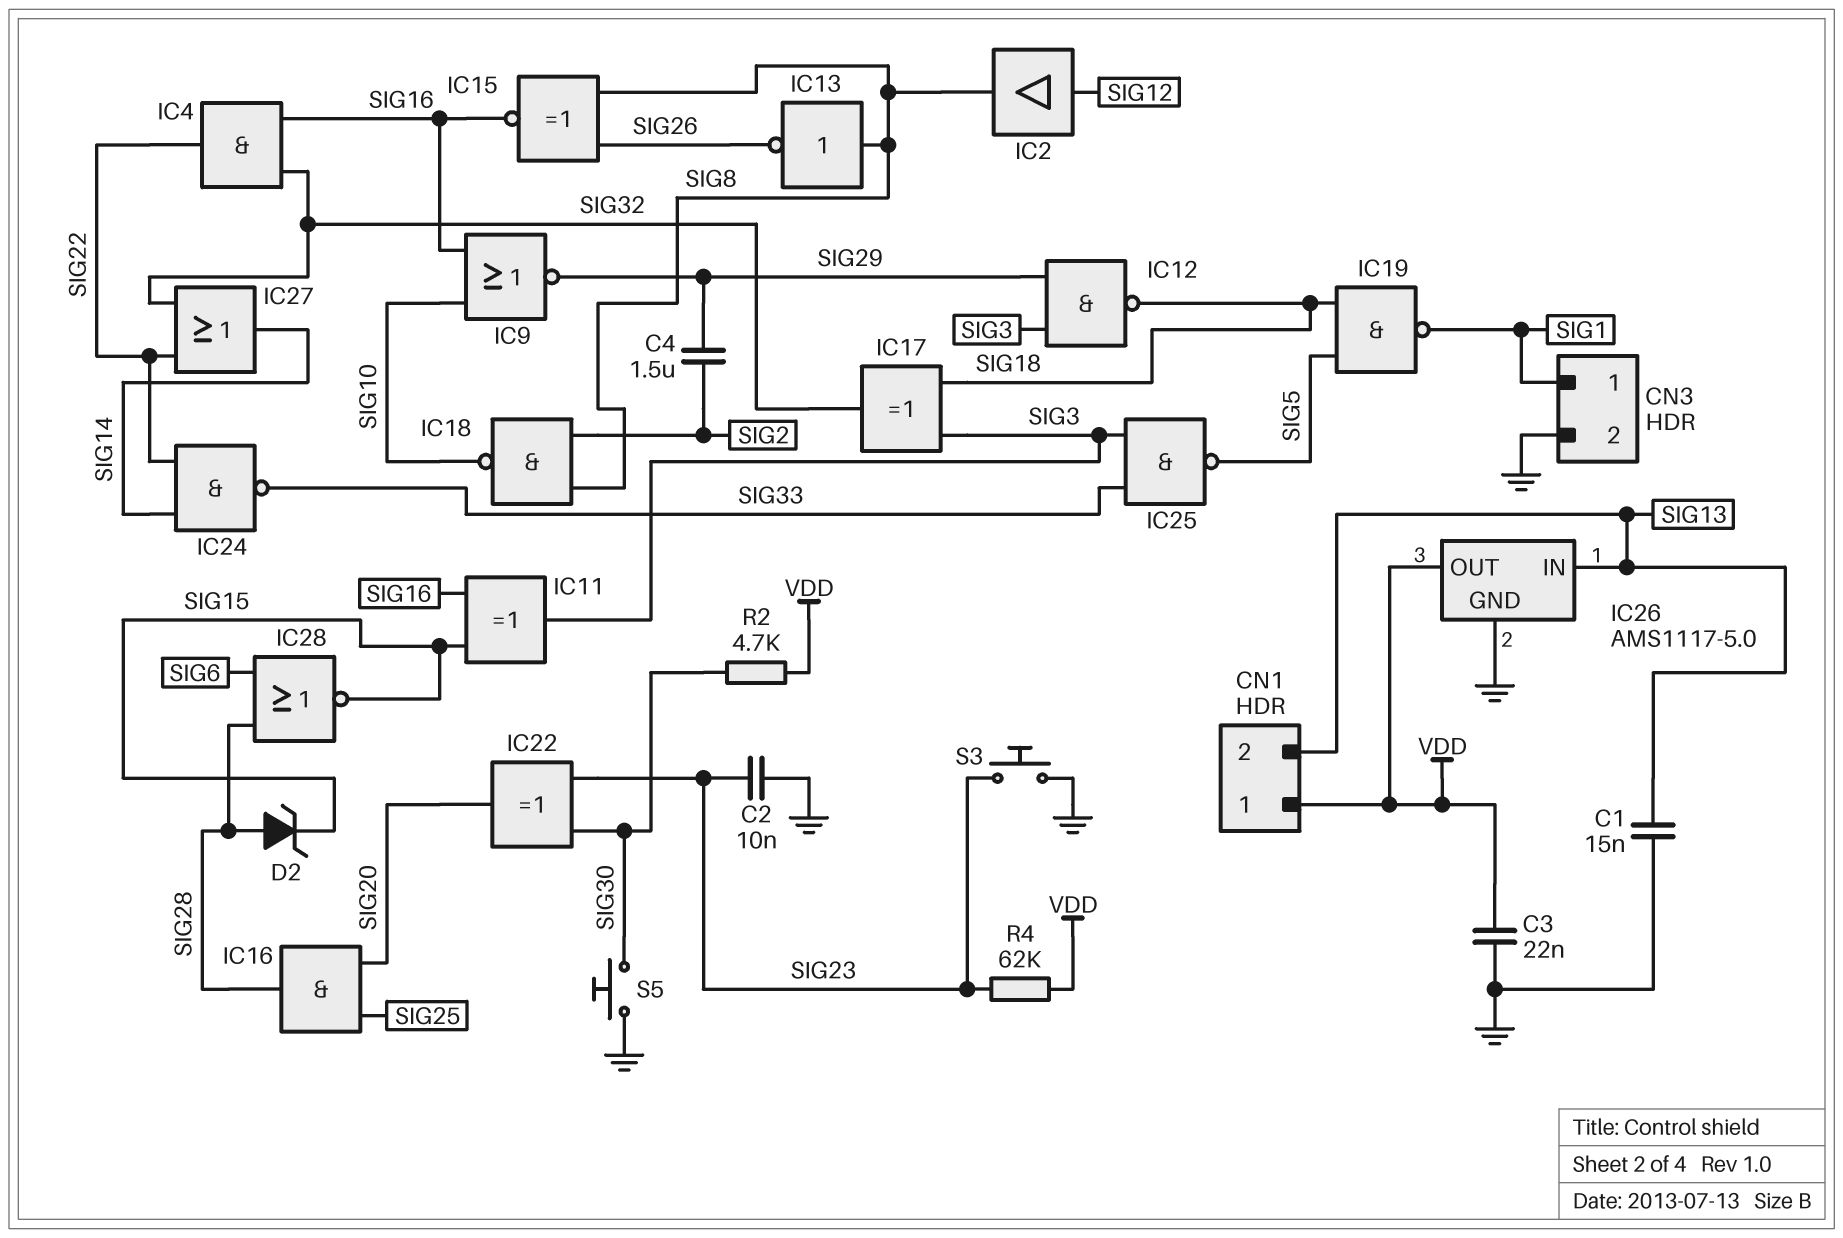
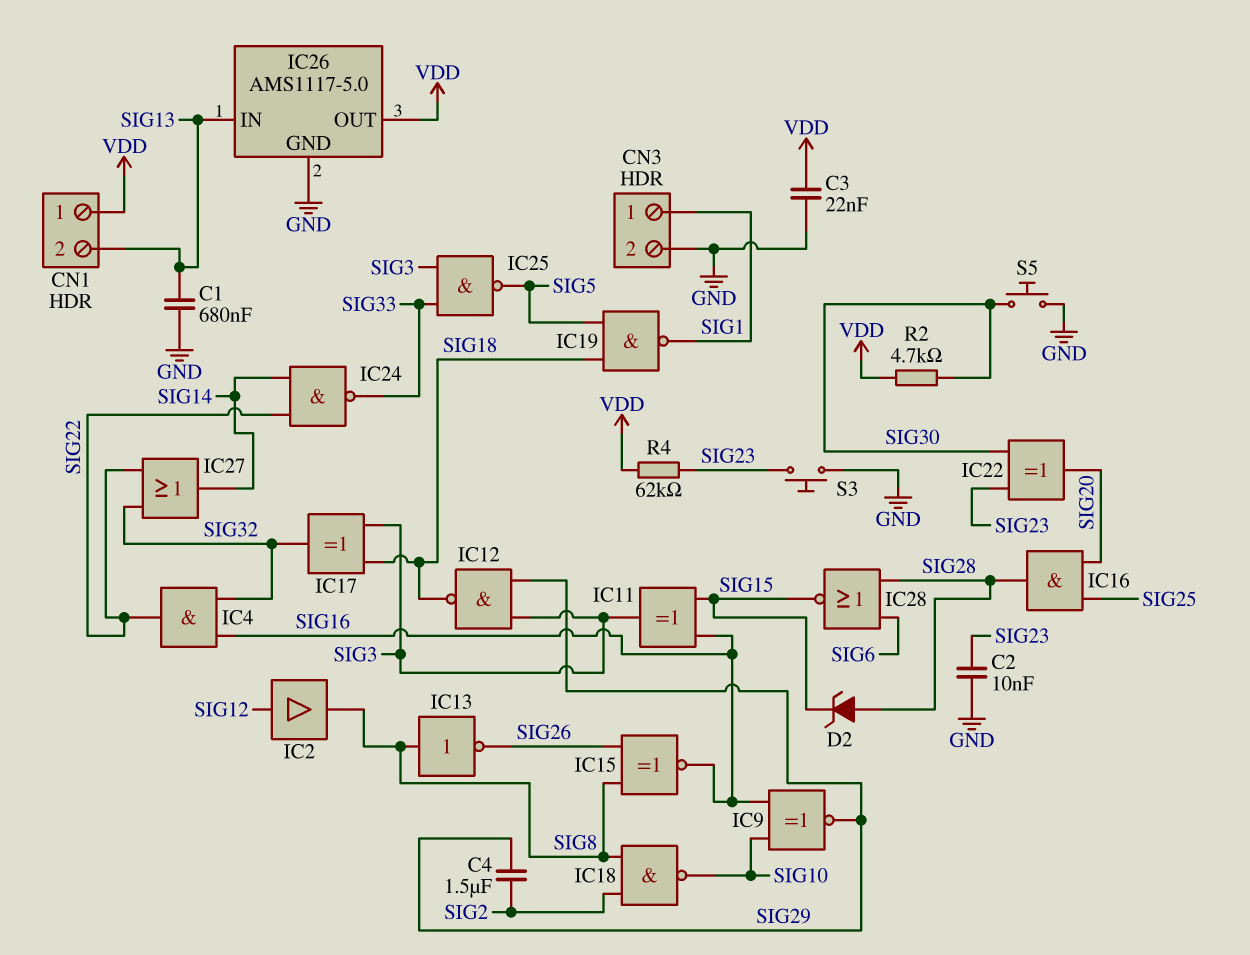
C1: 15nF (GND, SIG13) -> 680nF (GND, SIG13)
IC9: NOR (in SIG10, in SIG16, out SIG29) -> XNOR (in SIG10, in SIG16, out SIG29)

